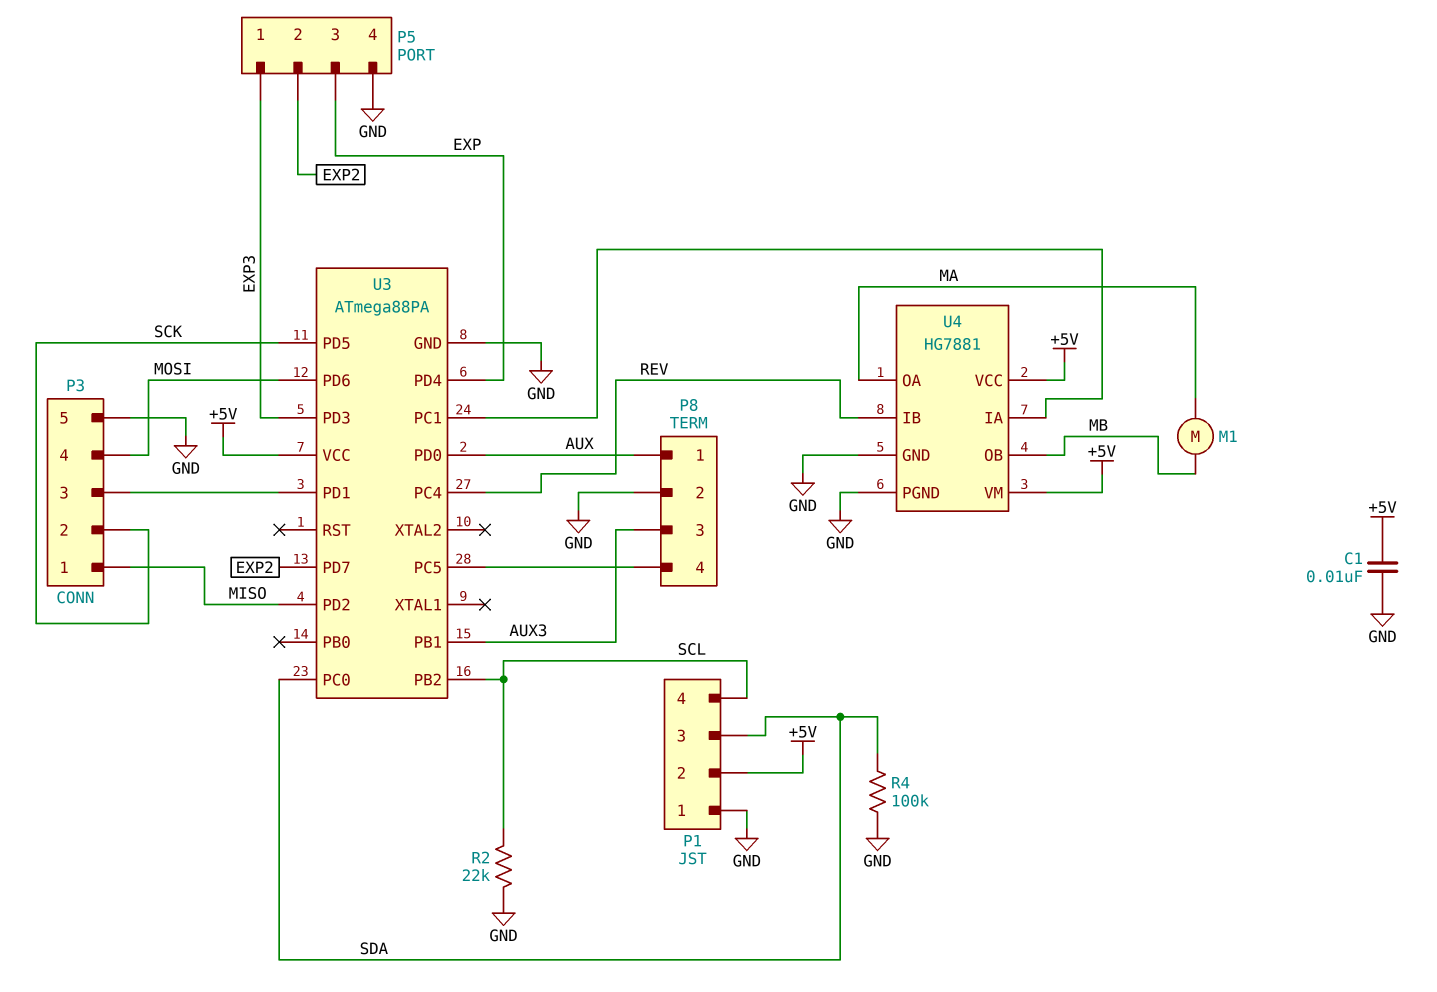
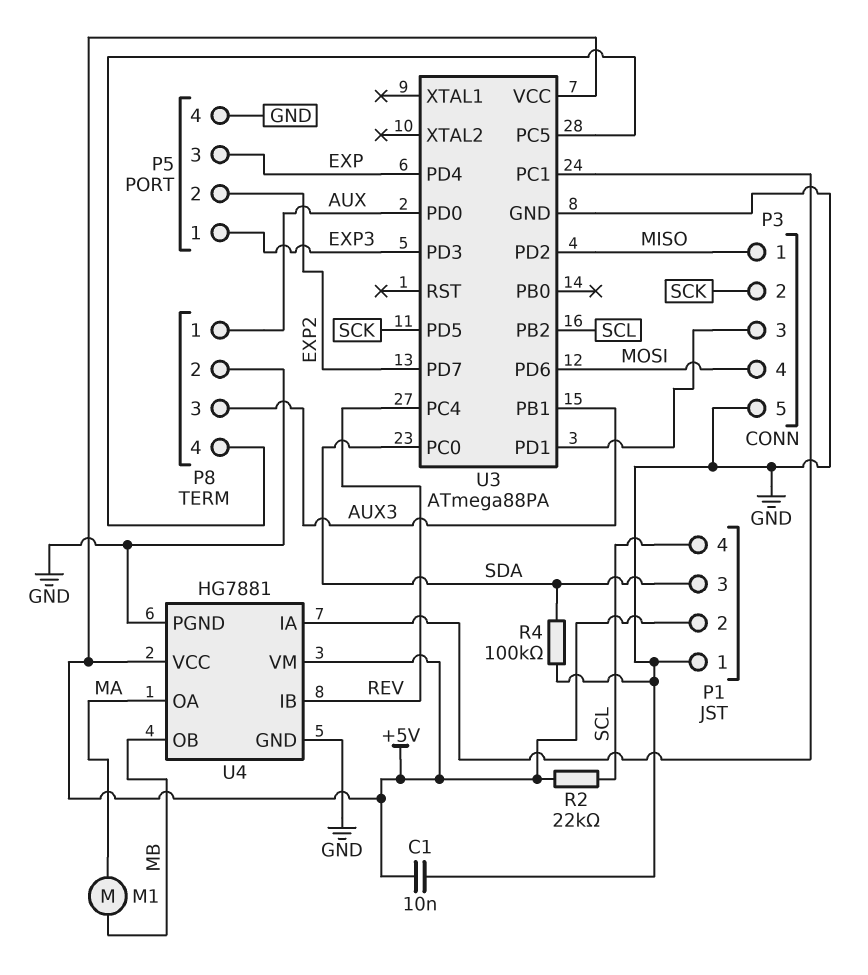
R2: 22k (GND, SCL) -> 22k (+5V, SCL)

